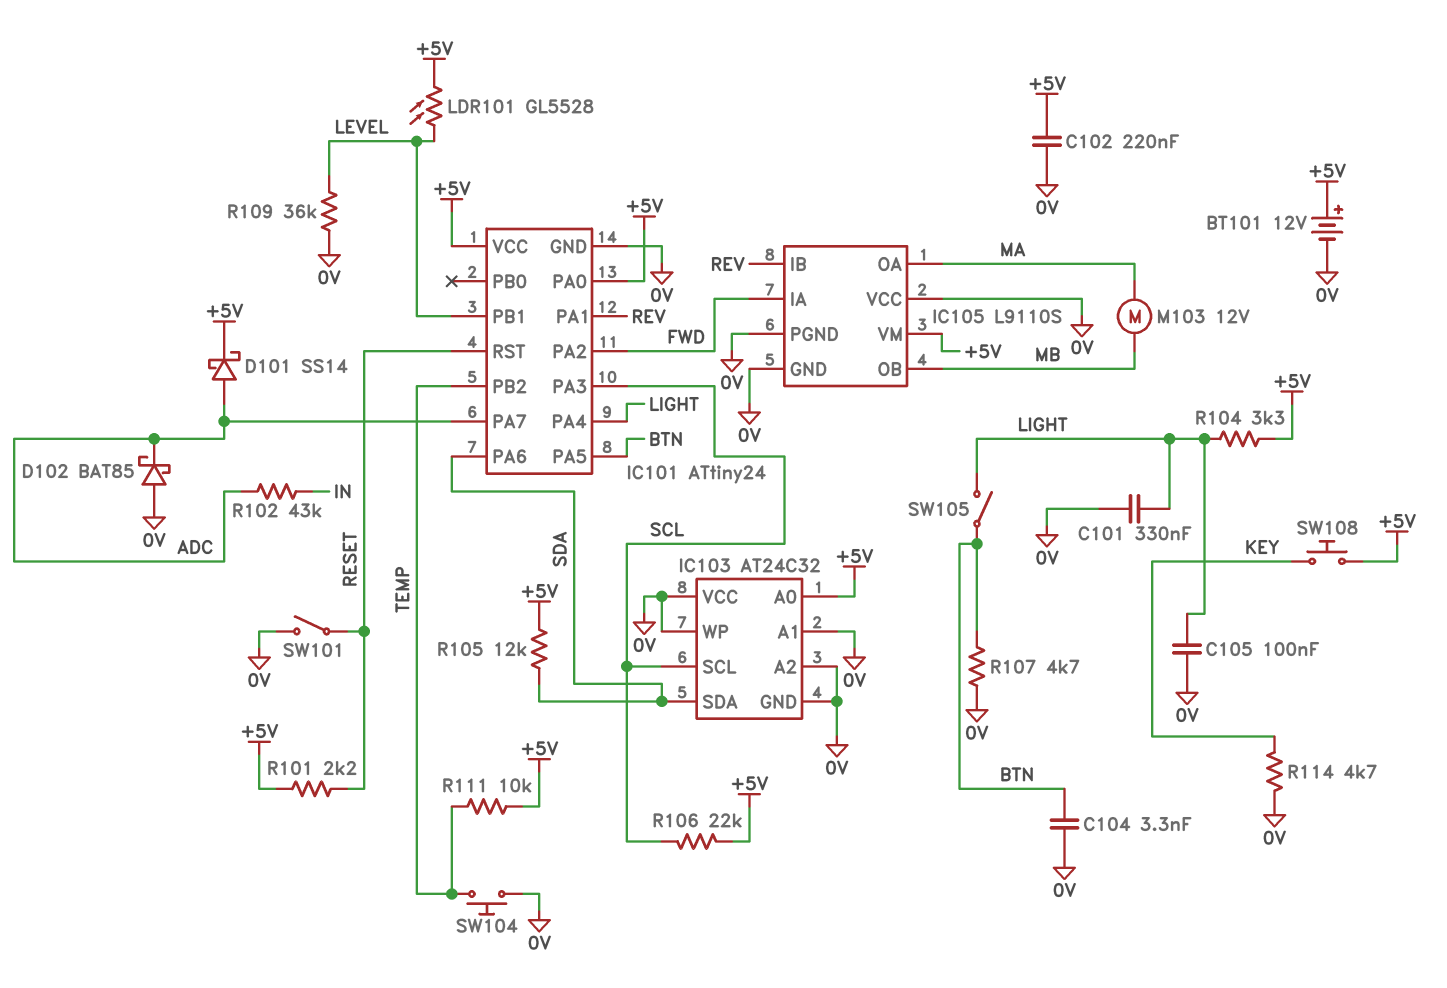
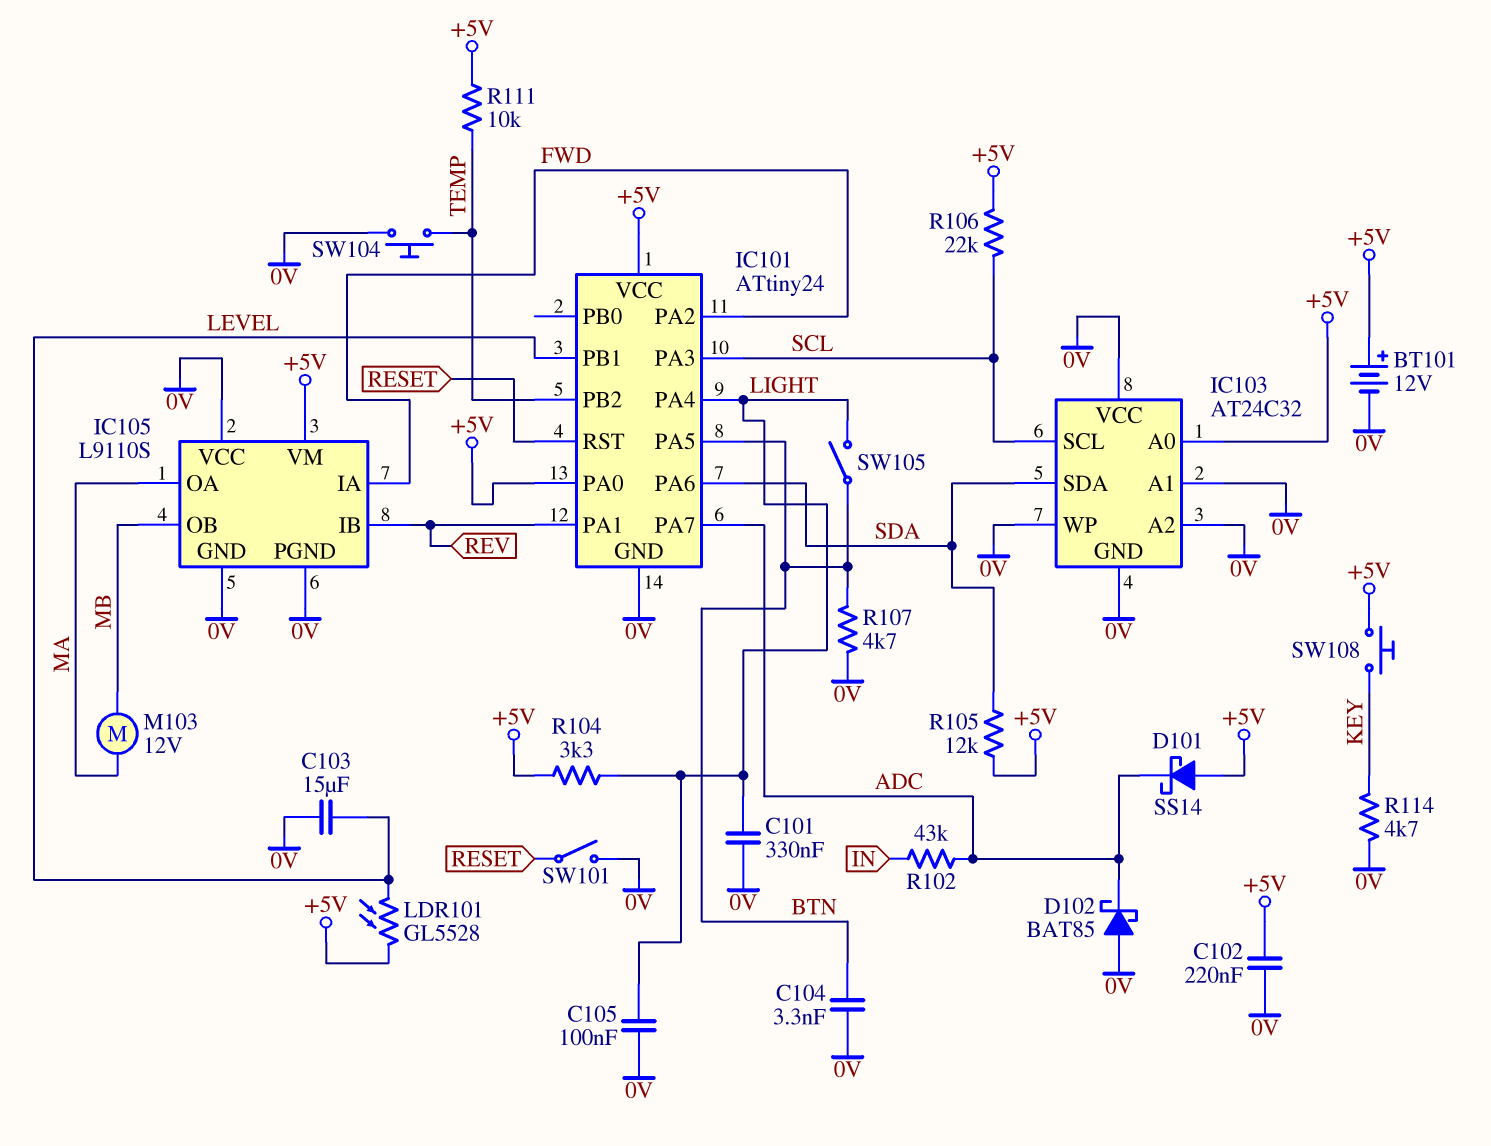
C103: none -> 15uF (0V, LEVEL)
D101: schottky SS14 (A ADC, K +5V) -> schottky SS14 (A +5V, K ADC)
R101: 2.2k (+5V, RESET) -> none
R109: 36k (0V, LEVEL) -> none

